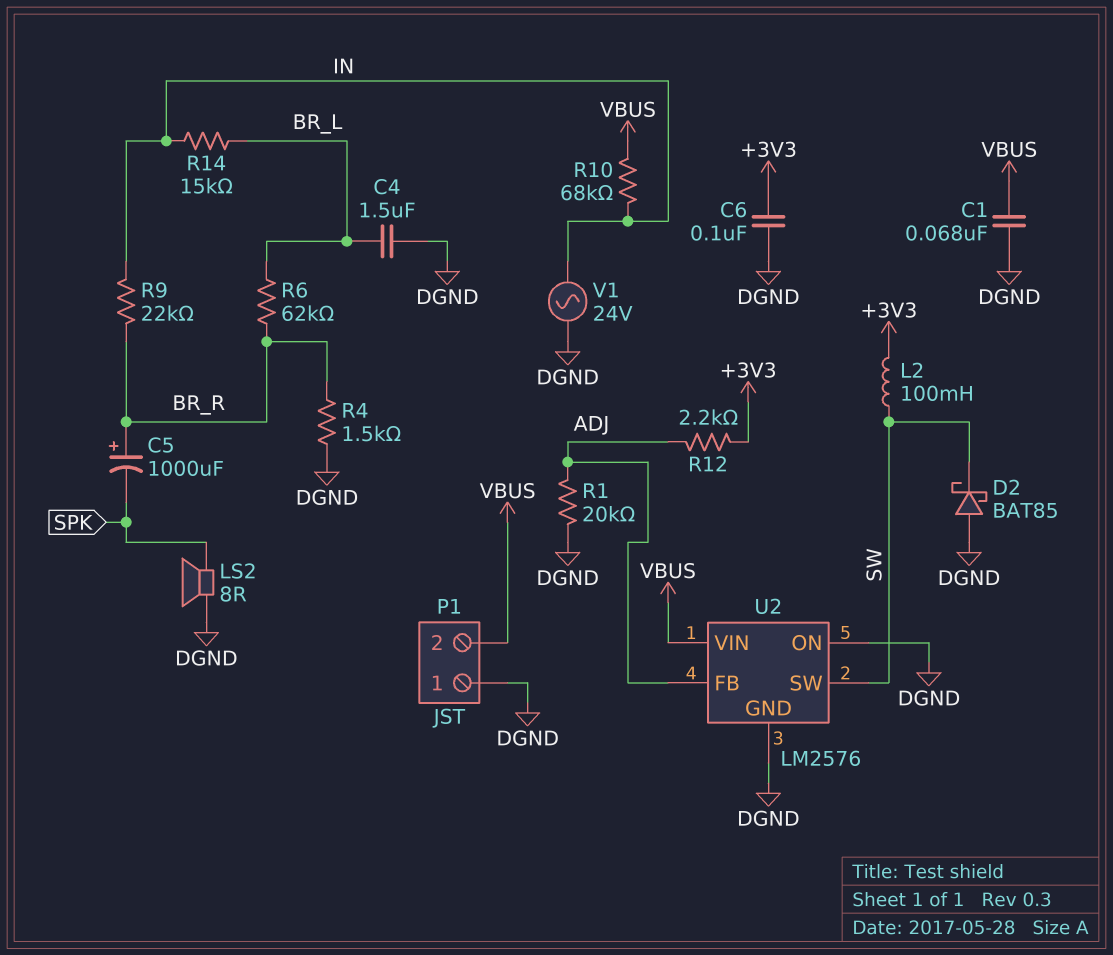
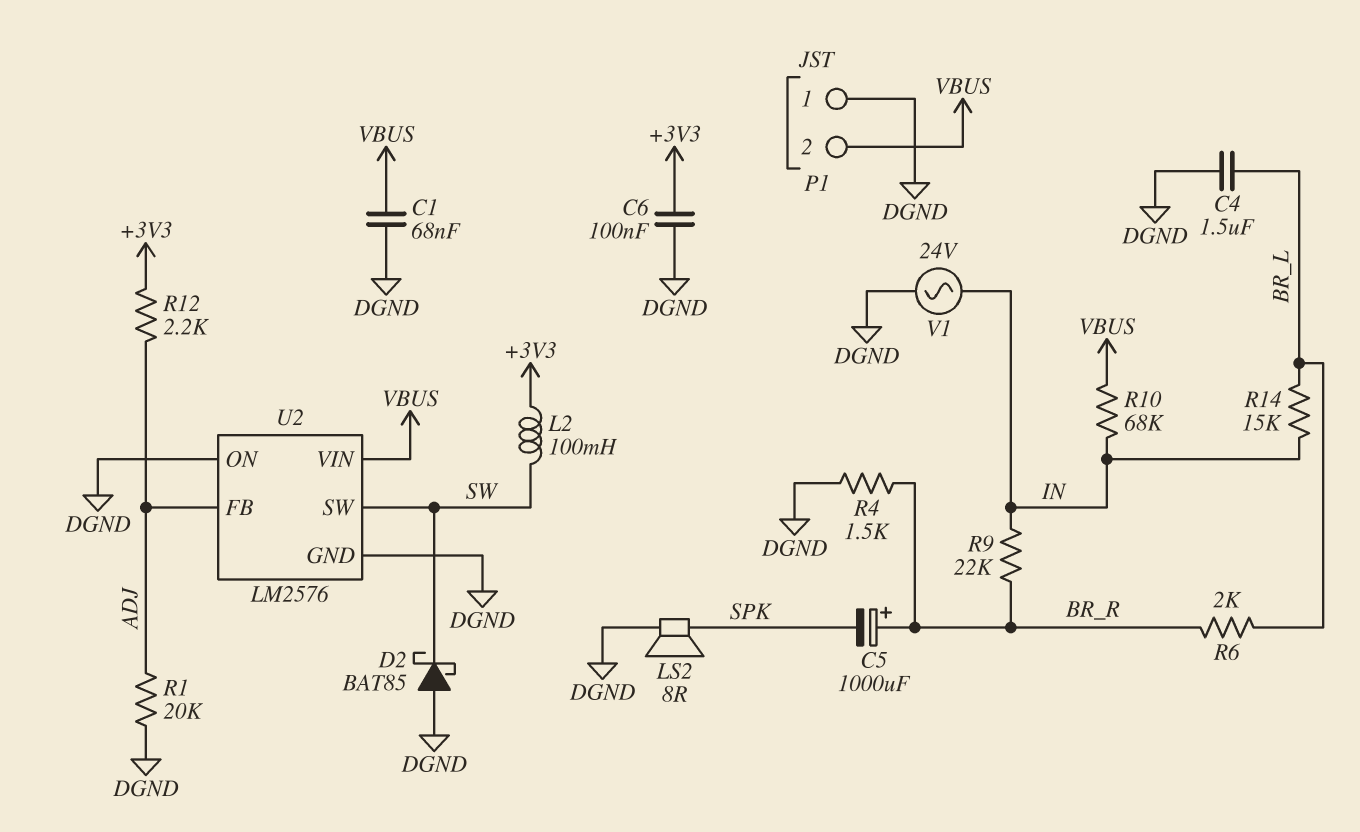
R6: 62k (BR_L, BR_R) -> 2k (BR_L, BR_R)

